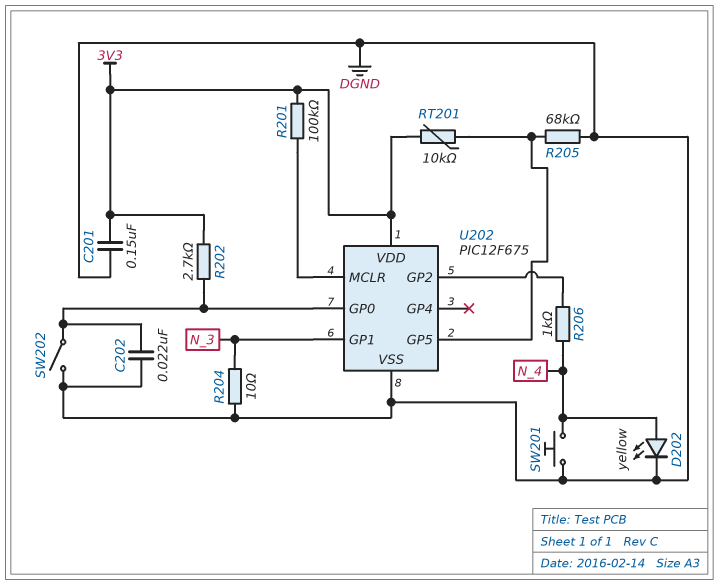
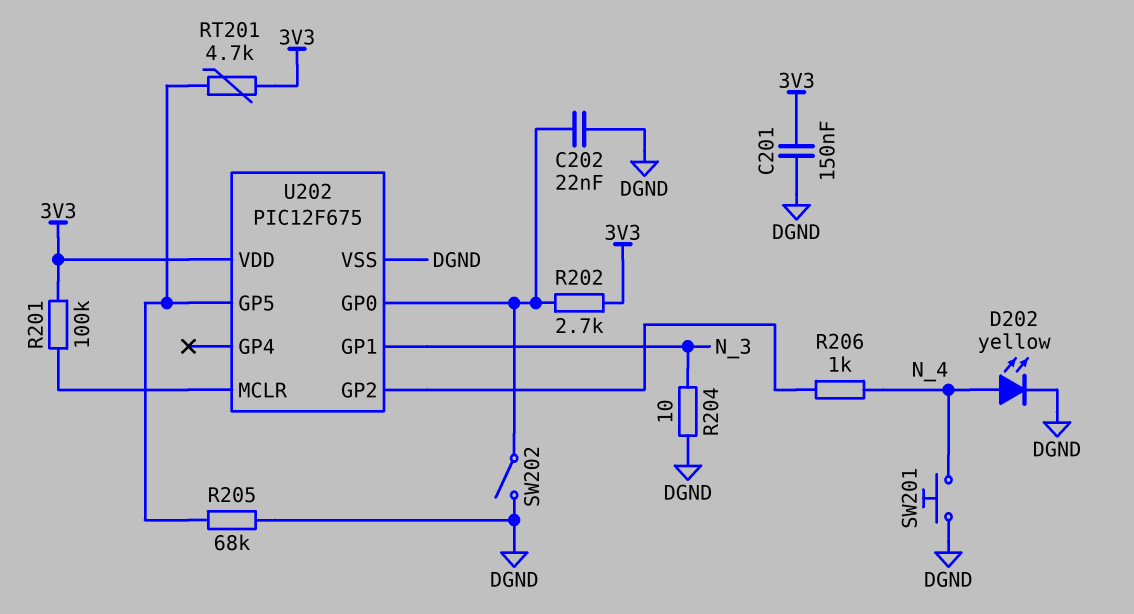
RT201: 10k (3V3, U202/GP5) -> 4.7k (3V3, U202/GP5)

